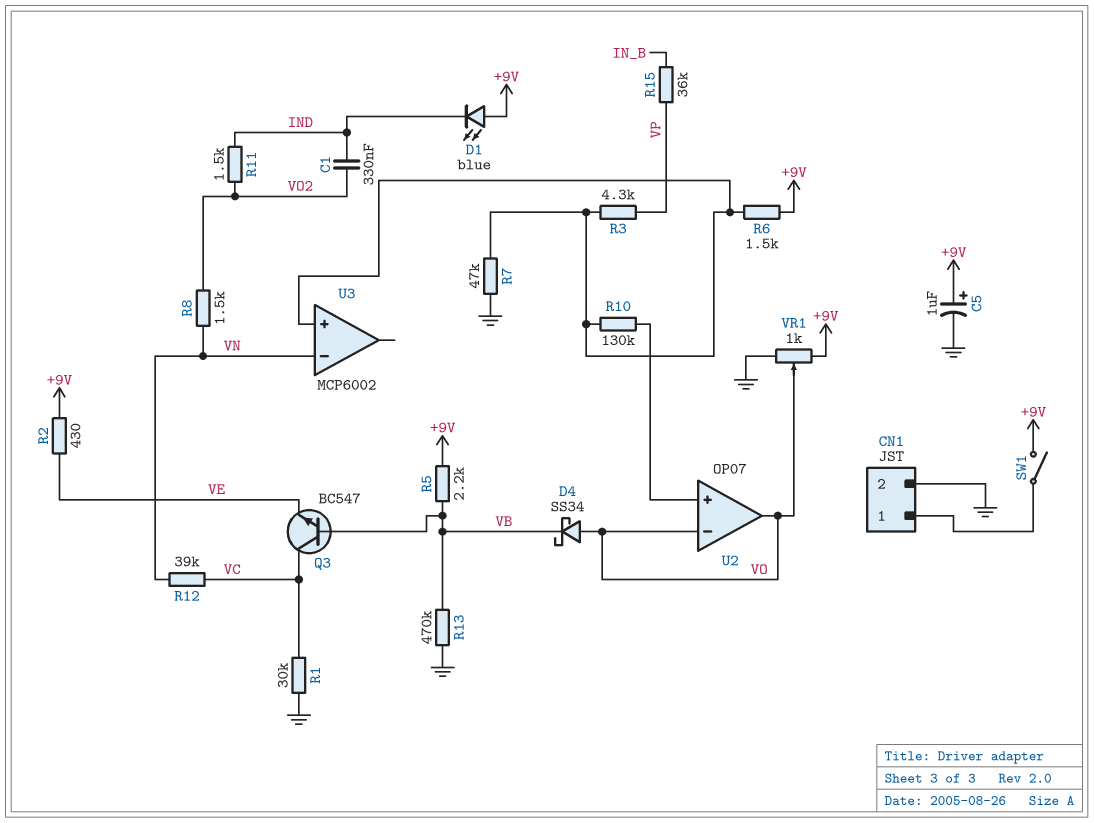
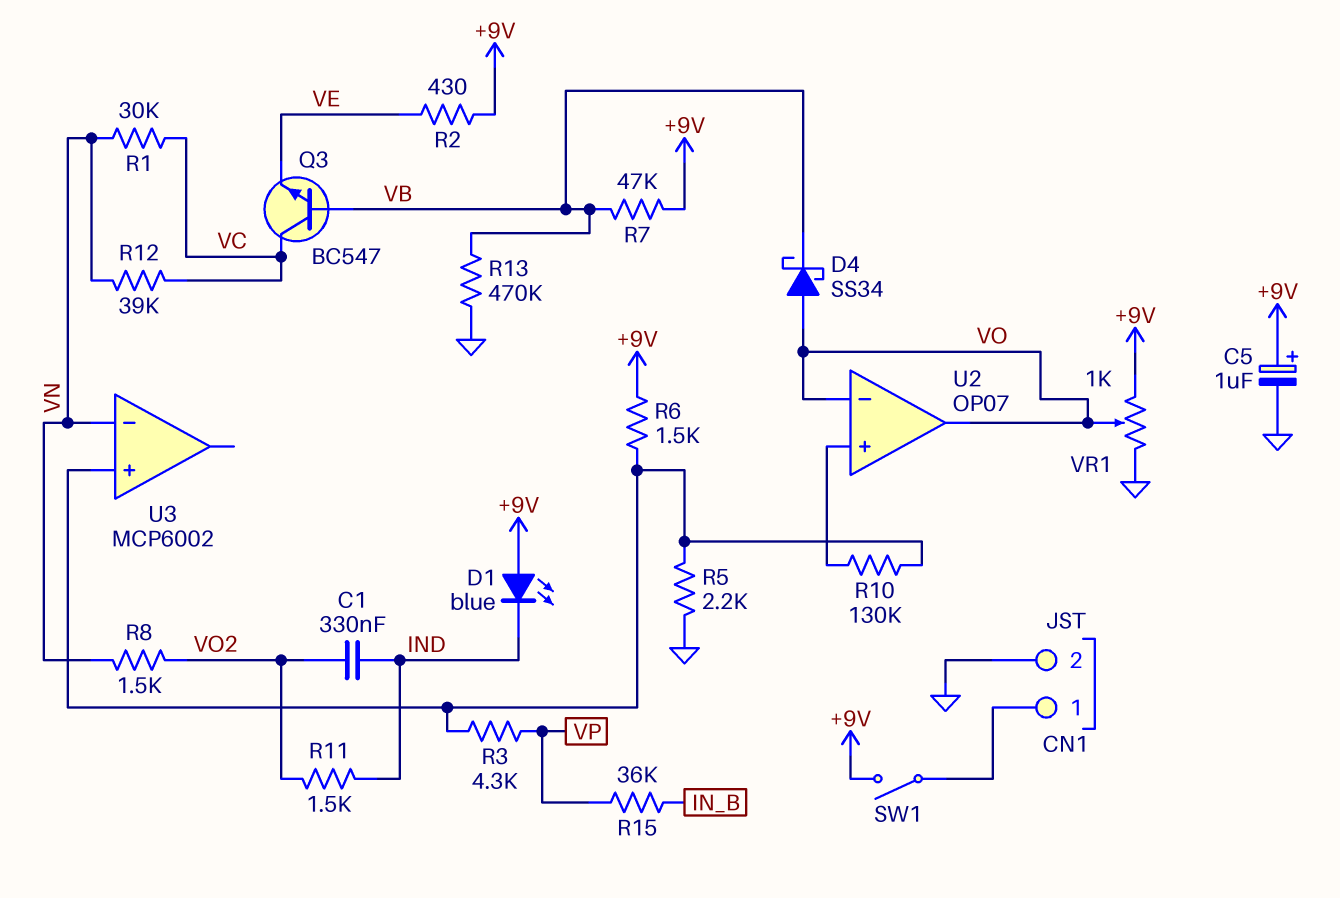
R1: 30k (GND, VC) -> 30k (VC, VN)
R5: 2.2k (+9V, VB) -> 2.2k (GND, U3/in+)
R7: 47k (GND, U3/in+) -> 47k (+9V, VB)

